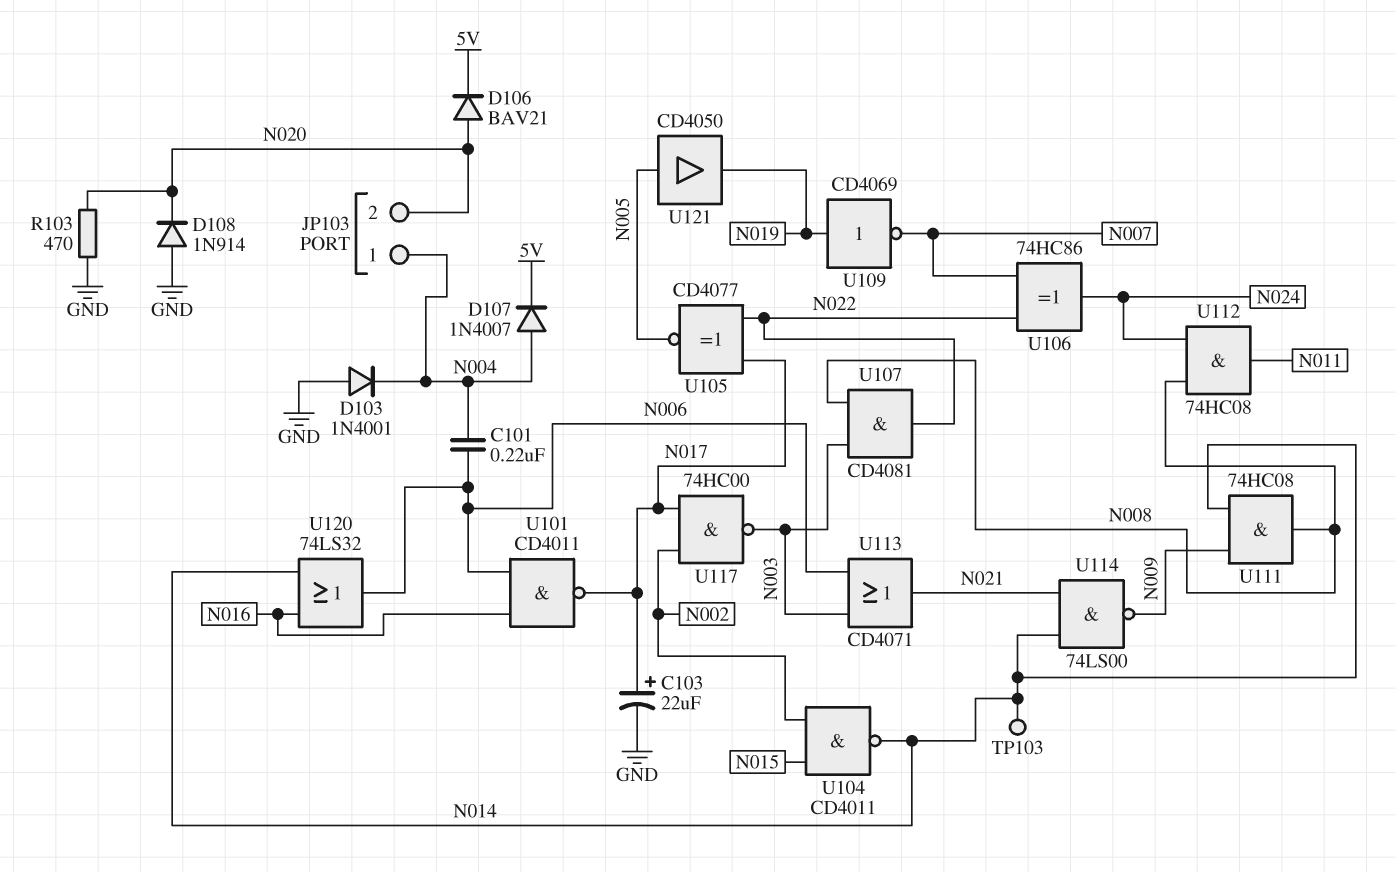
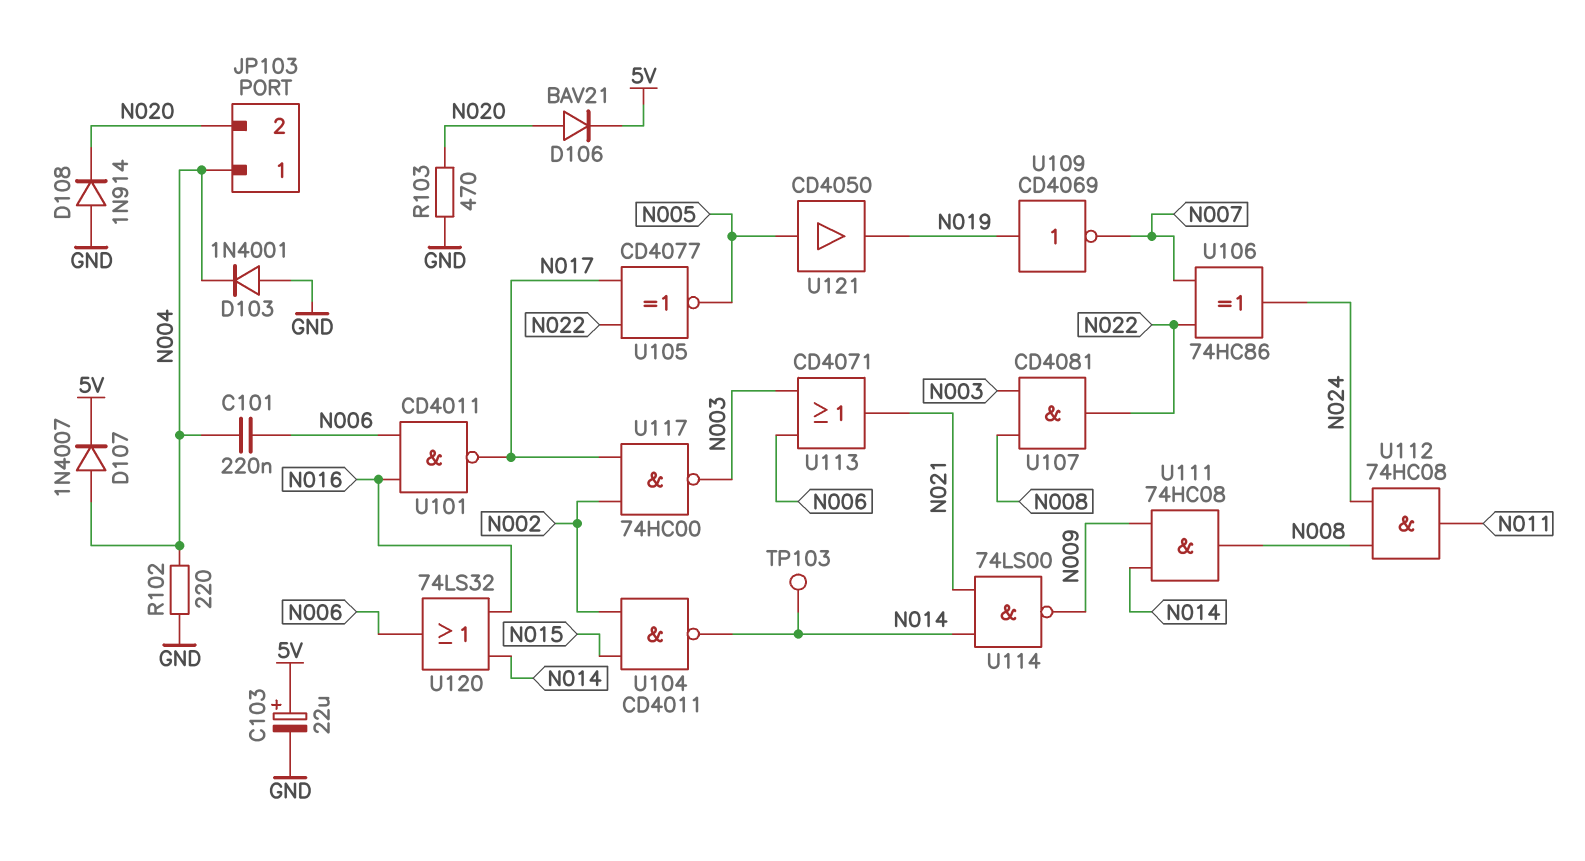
C103: 22uF (plus N017, minus GND) -> 22uF (plus 5V, minus GND)
R102: none -> 220 (GND, N004)

